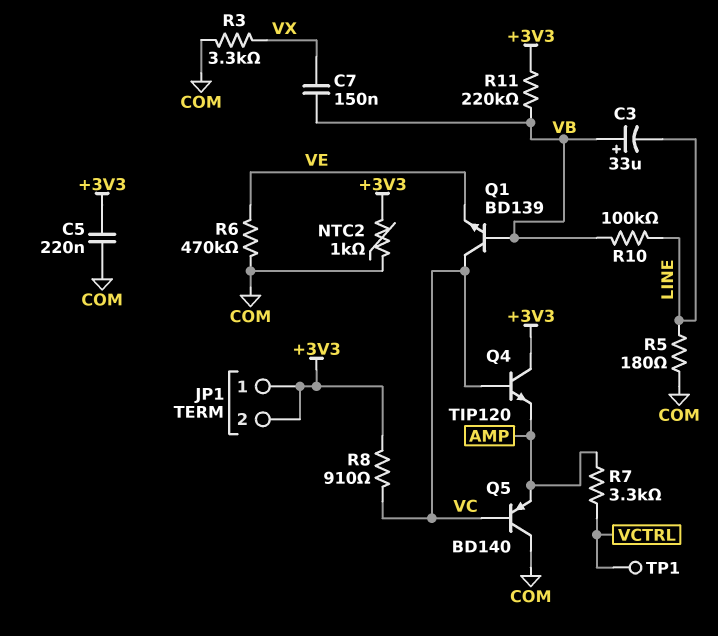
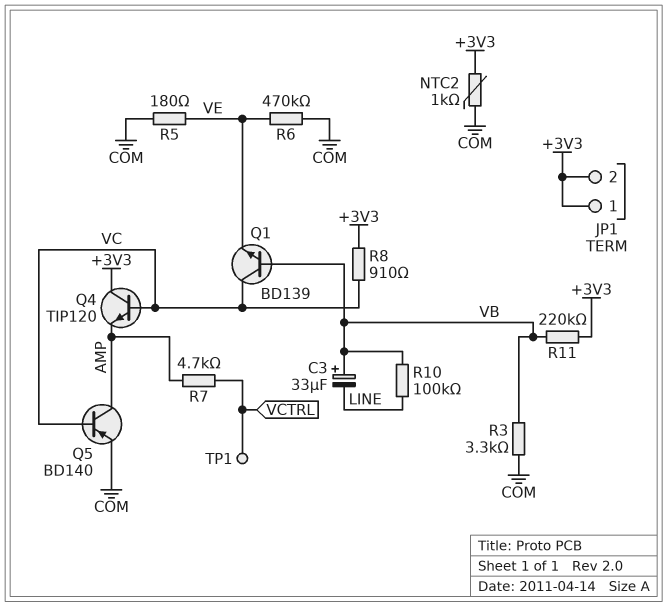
C5: 220nF (+3V3, COM) -> none
C7: 150nF (VB, VX) -> none
Q5: PNP BD140 (B VC, C COM, E AMP) -> PNP BD140 (B VC, C AMP, E COM)
R3: 3.3k (COM, VX) -> 3.3k (COM, VB)
R5: 180 (COM, LINE) -> 180 (COM, VE)
R7: 3.3k (AMP, VCTRL) -> 4.7k (AMP, VCTRL)

